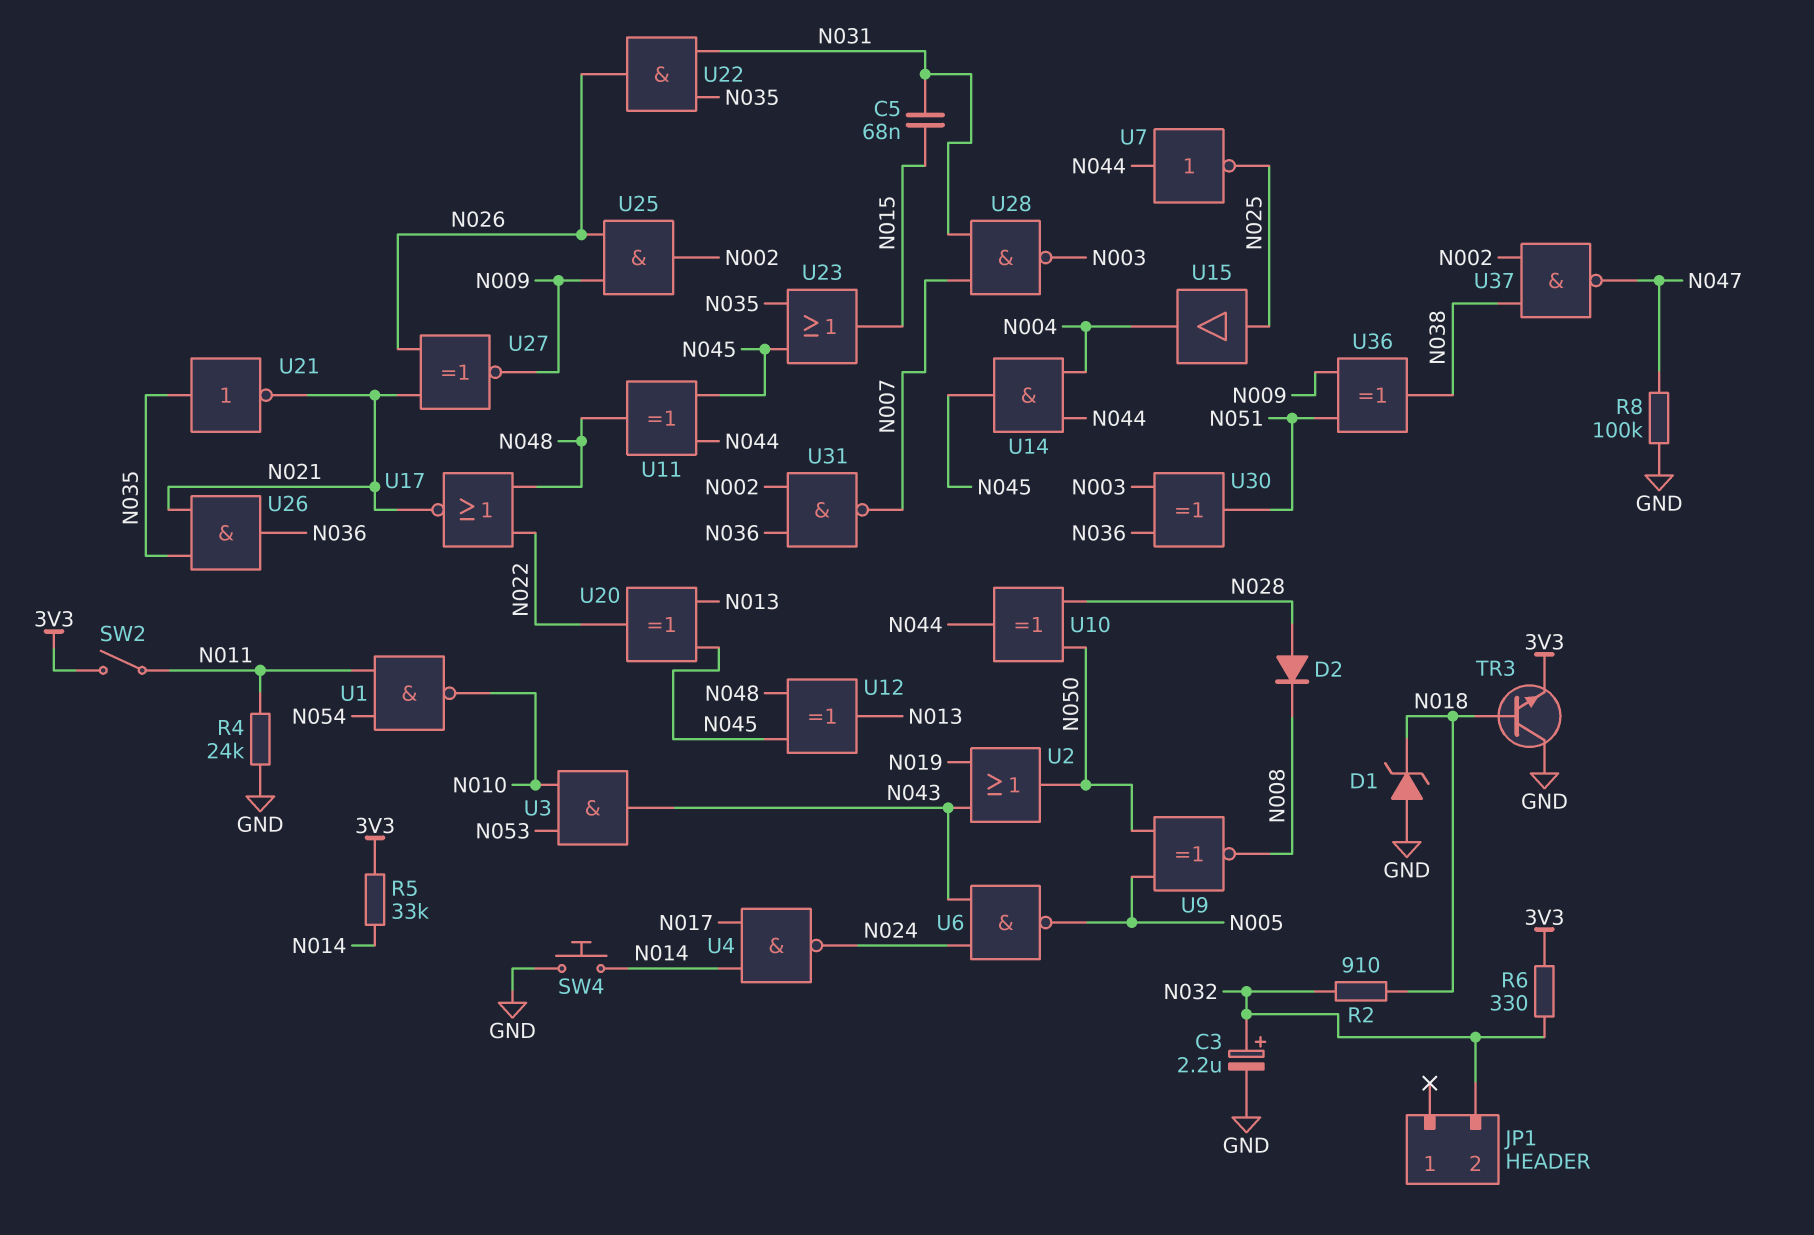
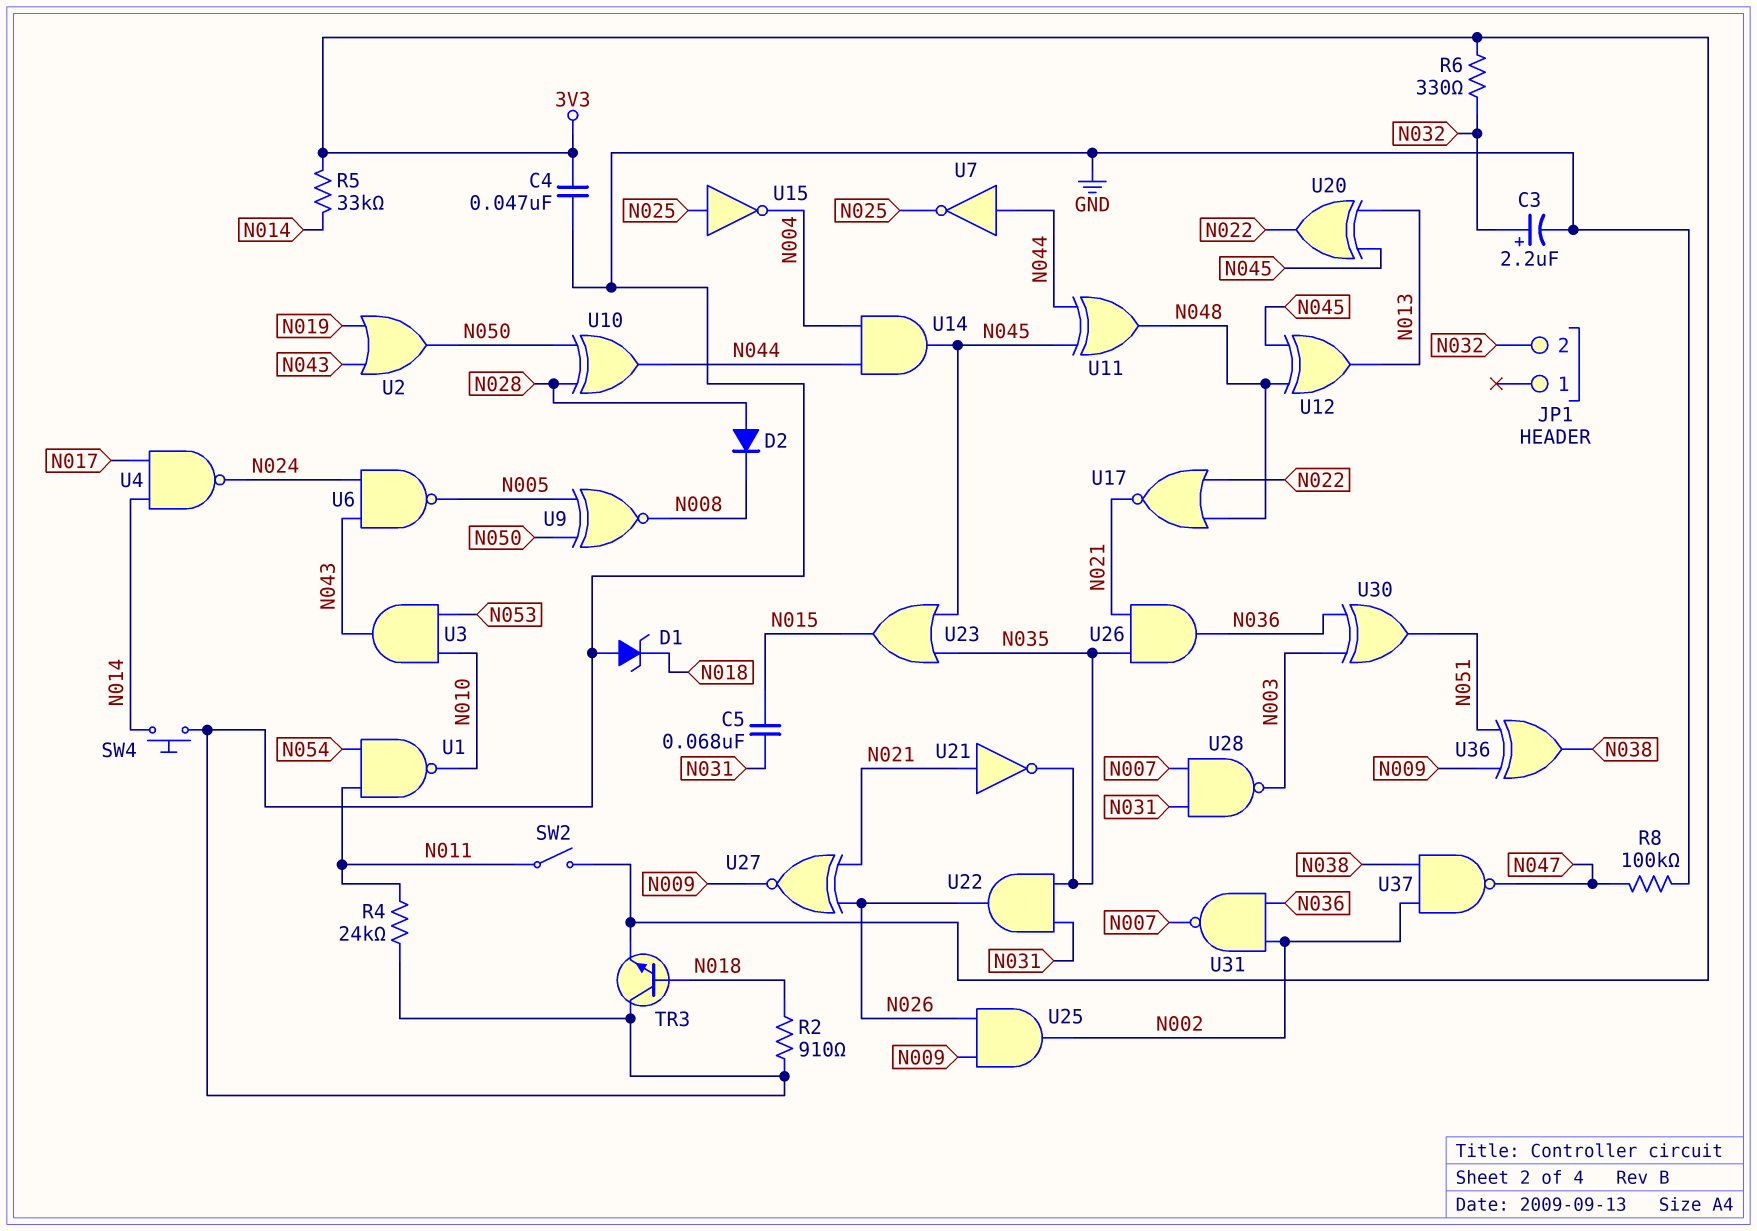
C4: none -> 47nF (3V3, GND)
R2: 910 (N018, N032) -> 910 (GND, N018)
U15: buffer (in N025, out N004) -> NOT (in N025, out N004)
U21: NOT (in N035, out N021) -> NOT (in N021, out N035)

